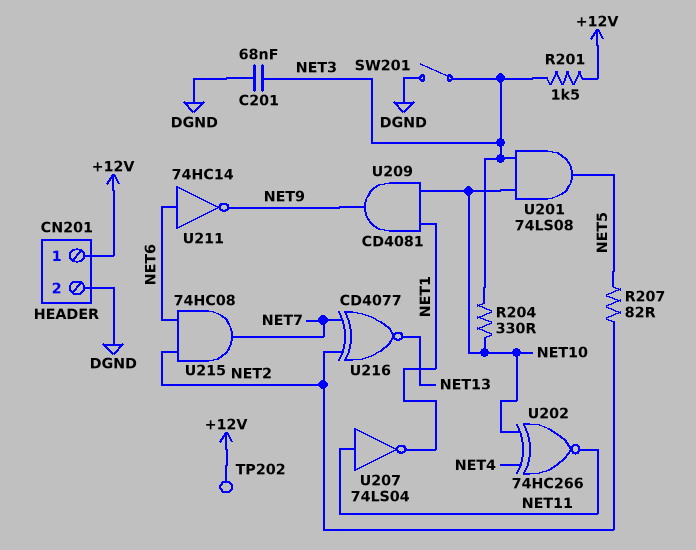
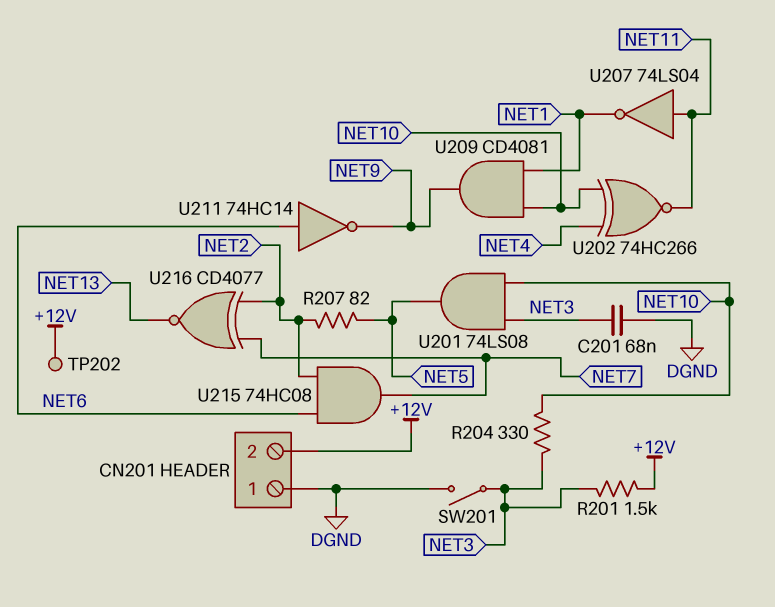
CN201 pin 1: +12V -> DGND
CN201 pin 2: DGND -> +12V

